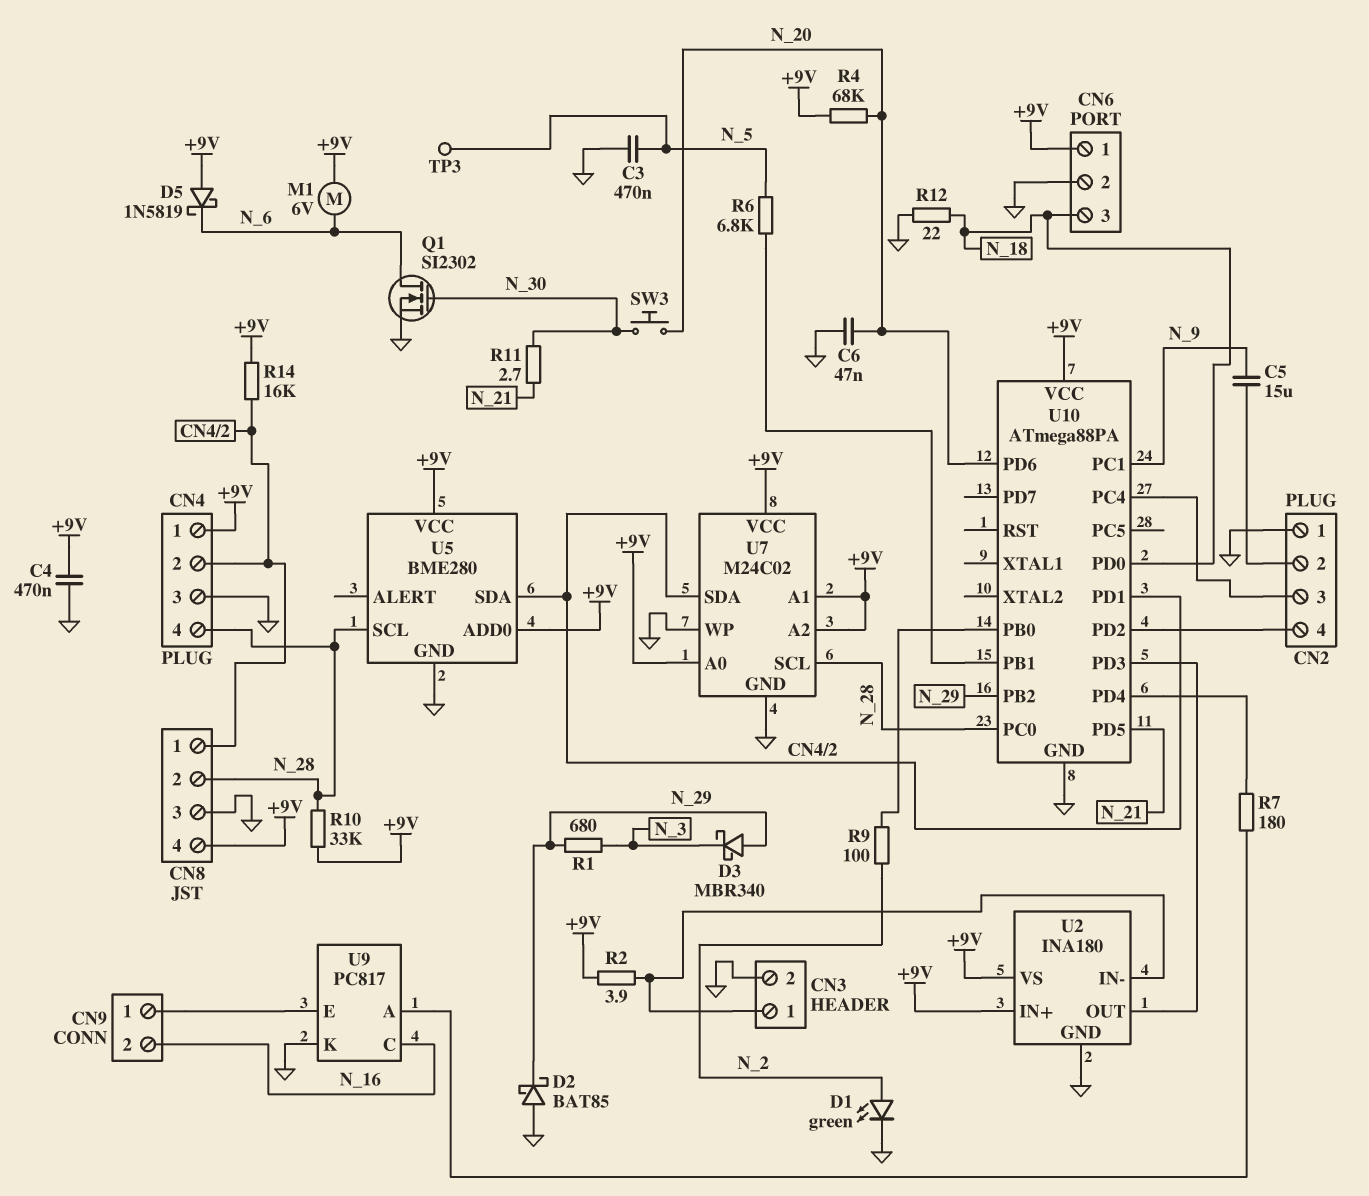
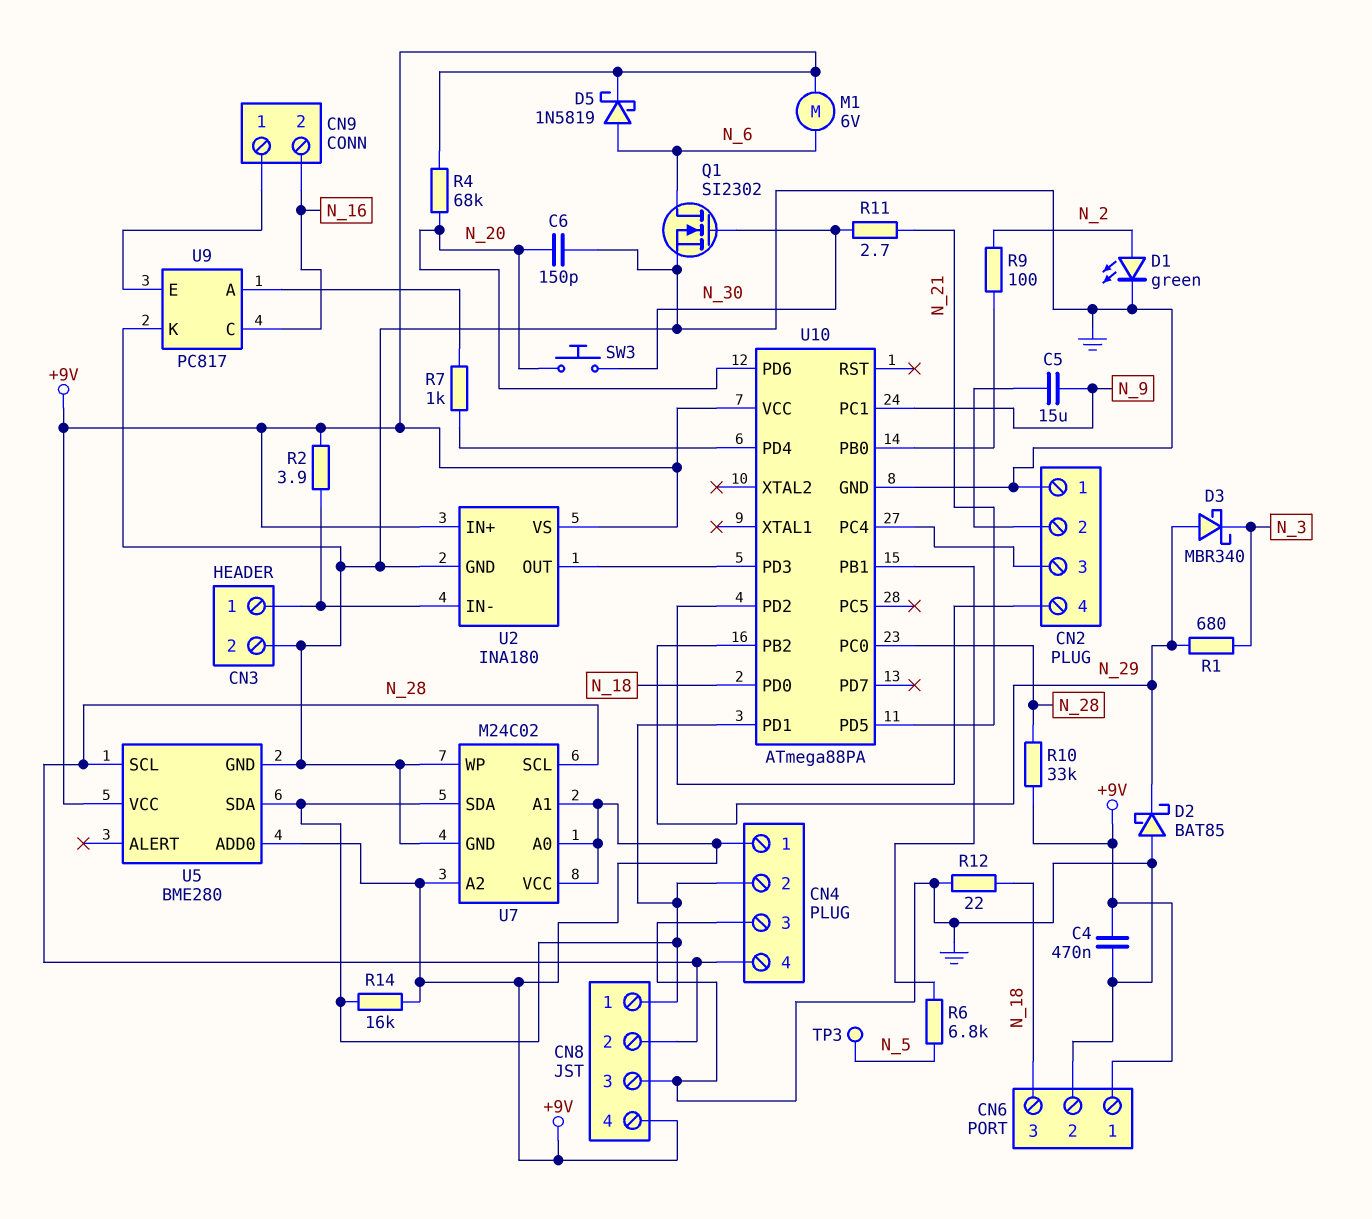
C3: 470nF (GND, N_5) -> none
C6: 47nF (GND, N_20) -> 150pF (GND, N_20)
D5: schottky 1N5819 (A +9V, K N_6) -> schottky 1N5819 (A N_6, K +9V)
R7: 180 (U9/A, U10/PD4) -> 1k (U9/A, U10/PD4)

